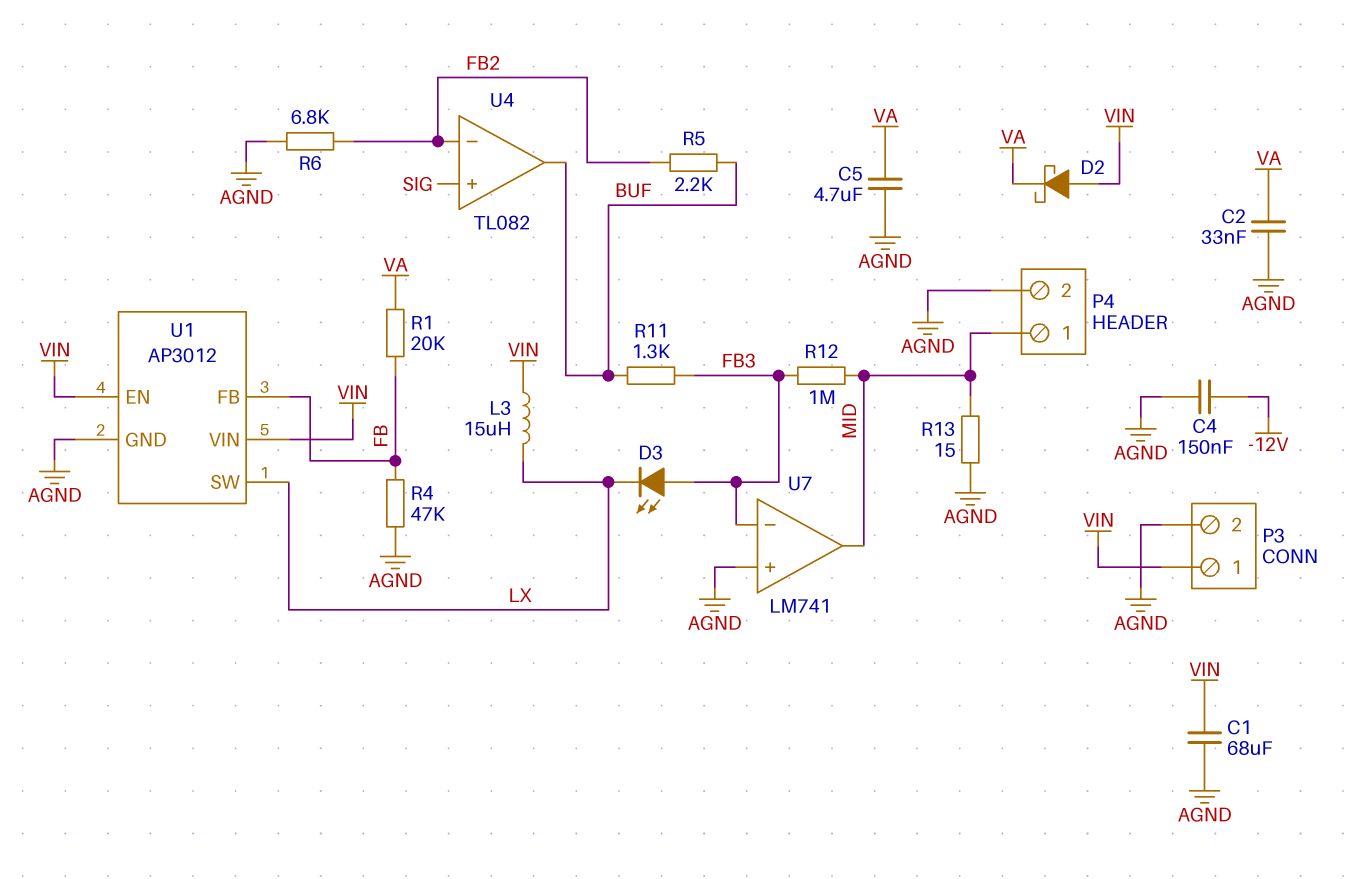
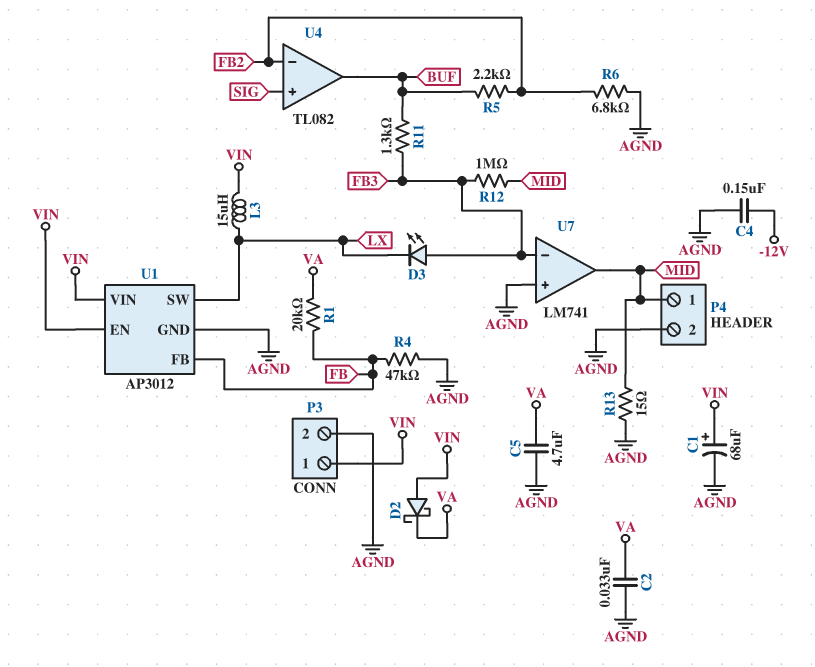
C1: 68uF (AGND, VIN) -> 68uF (plus VIN, minus AGND)

